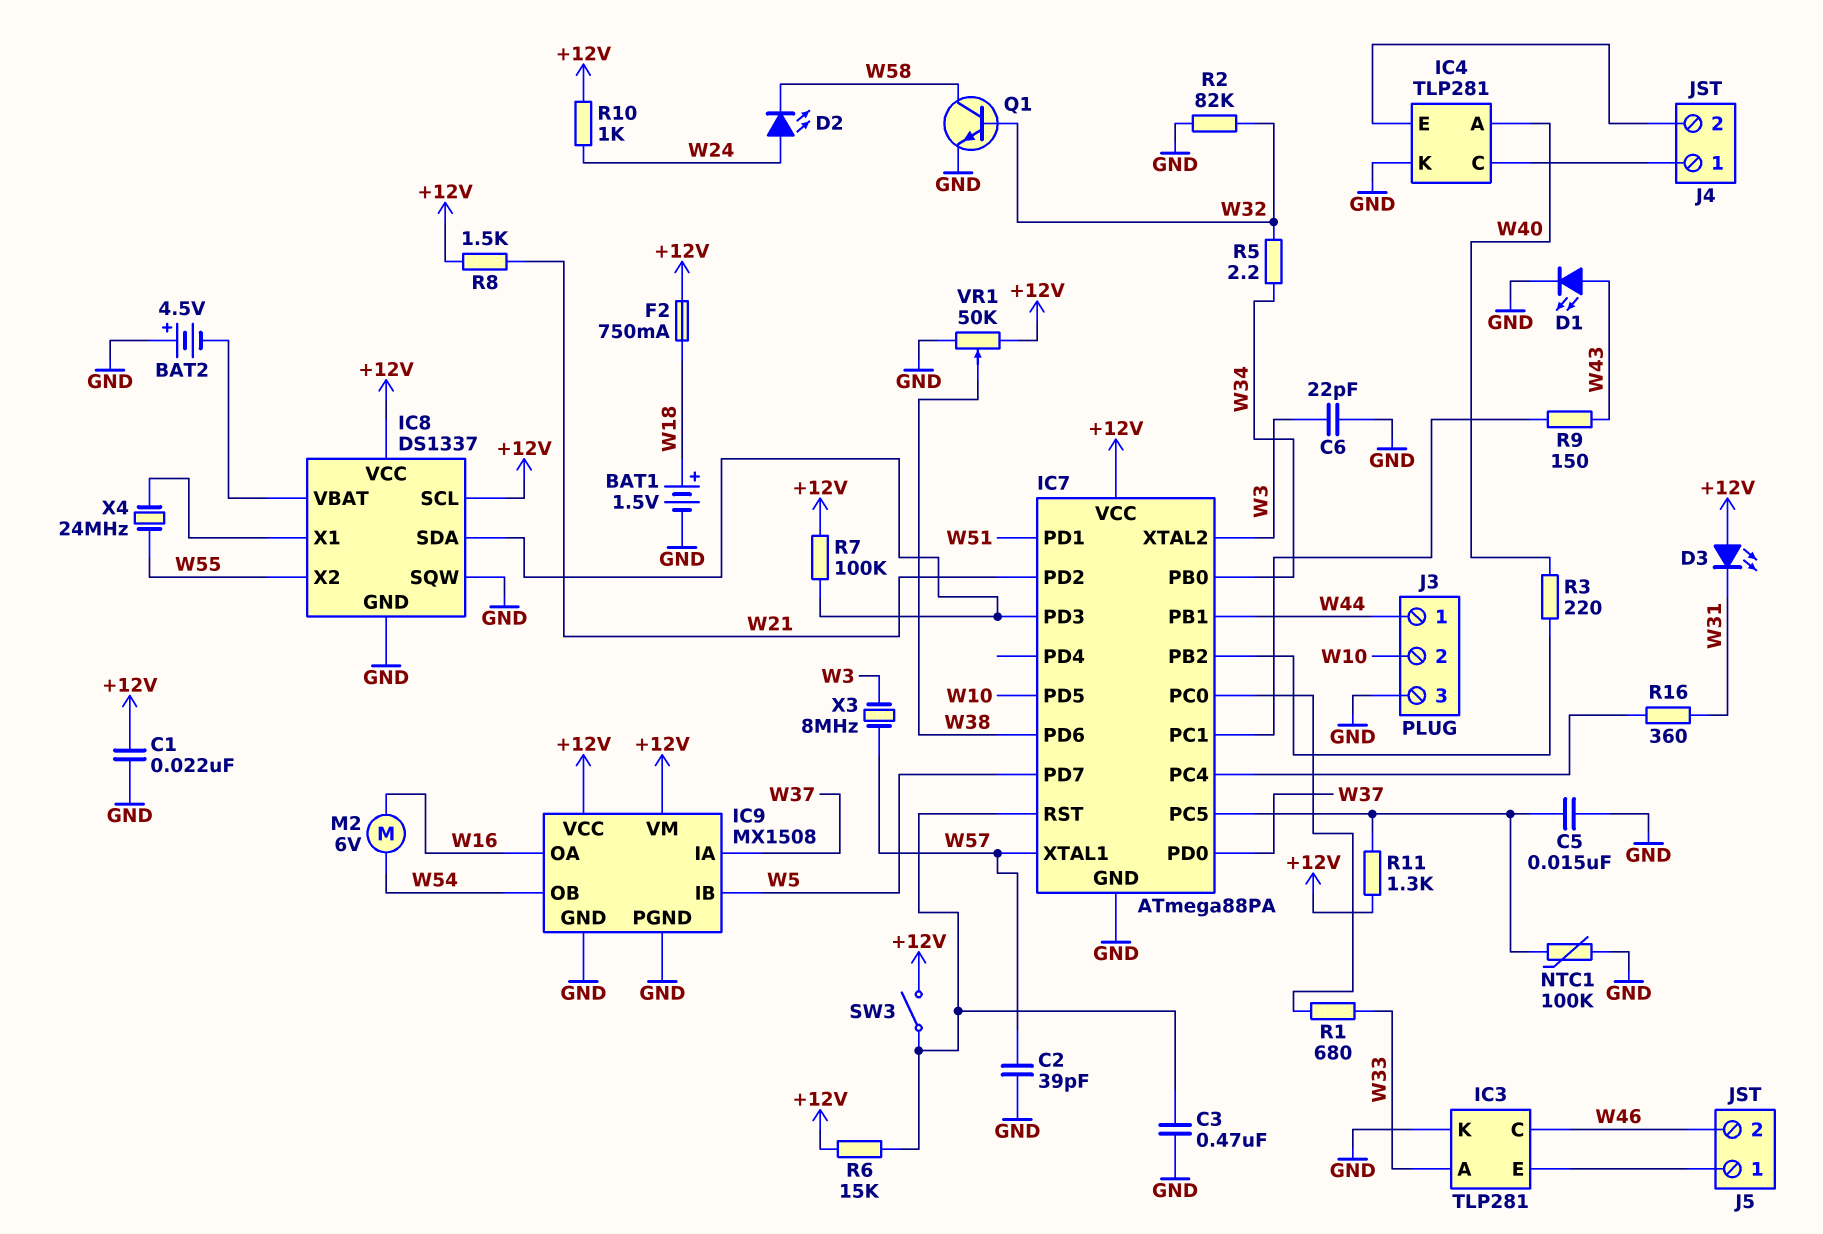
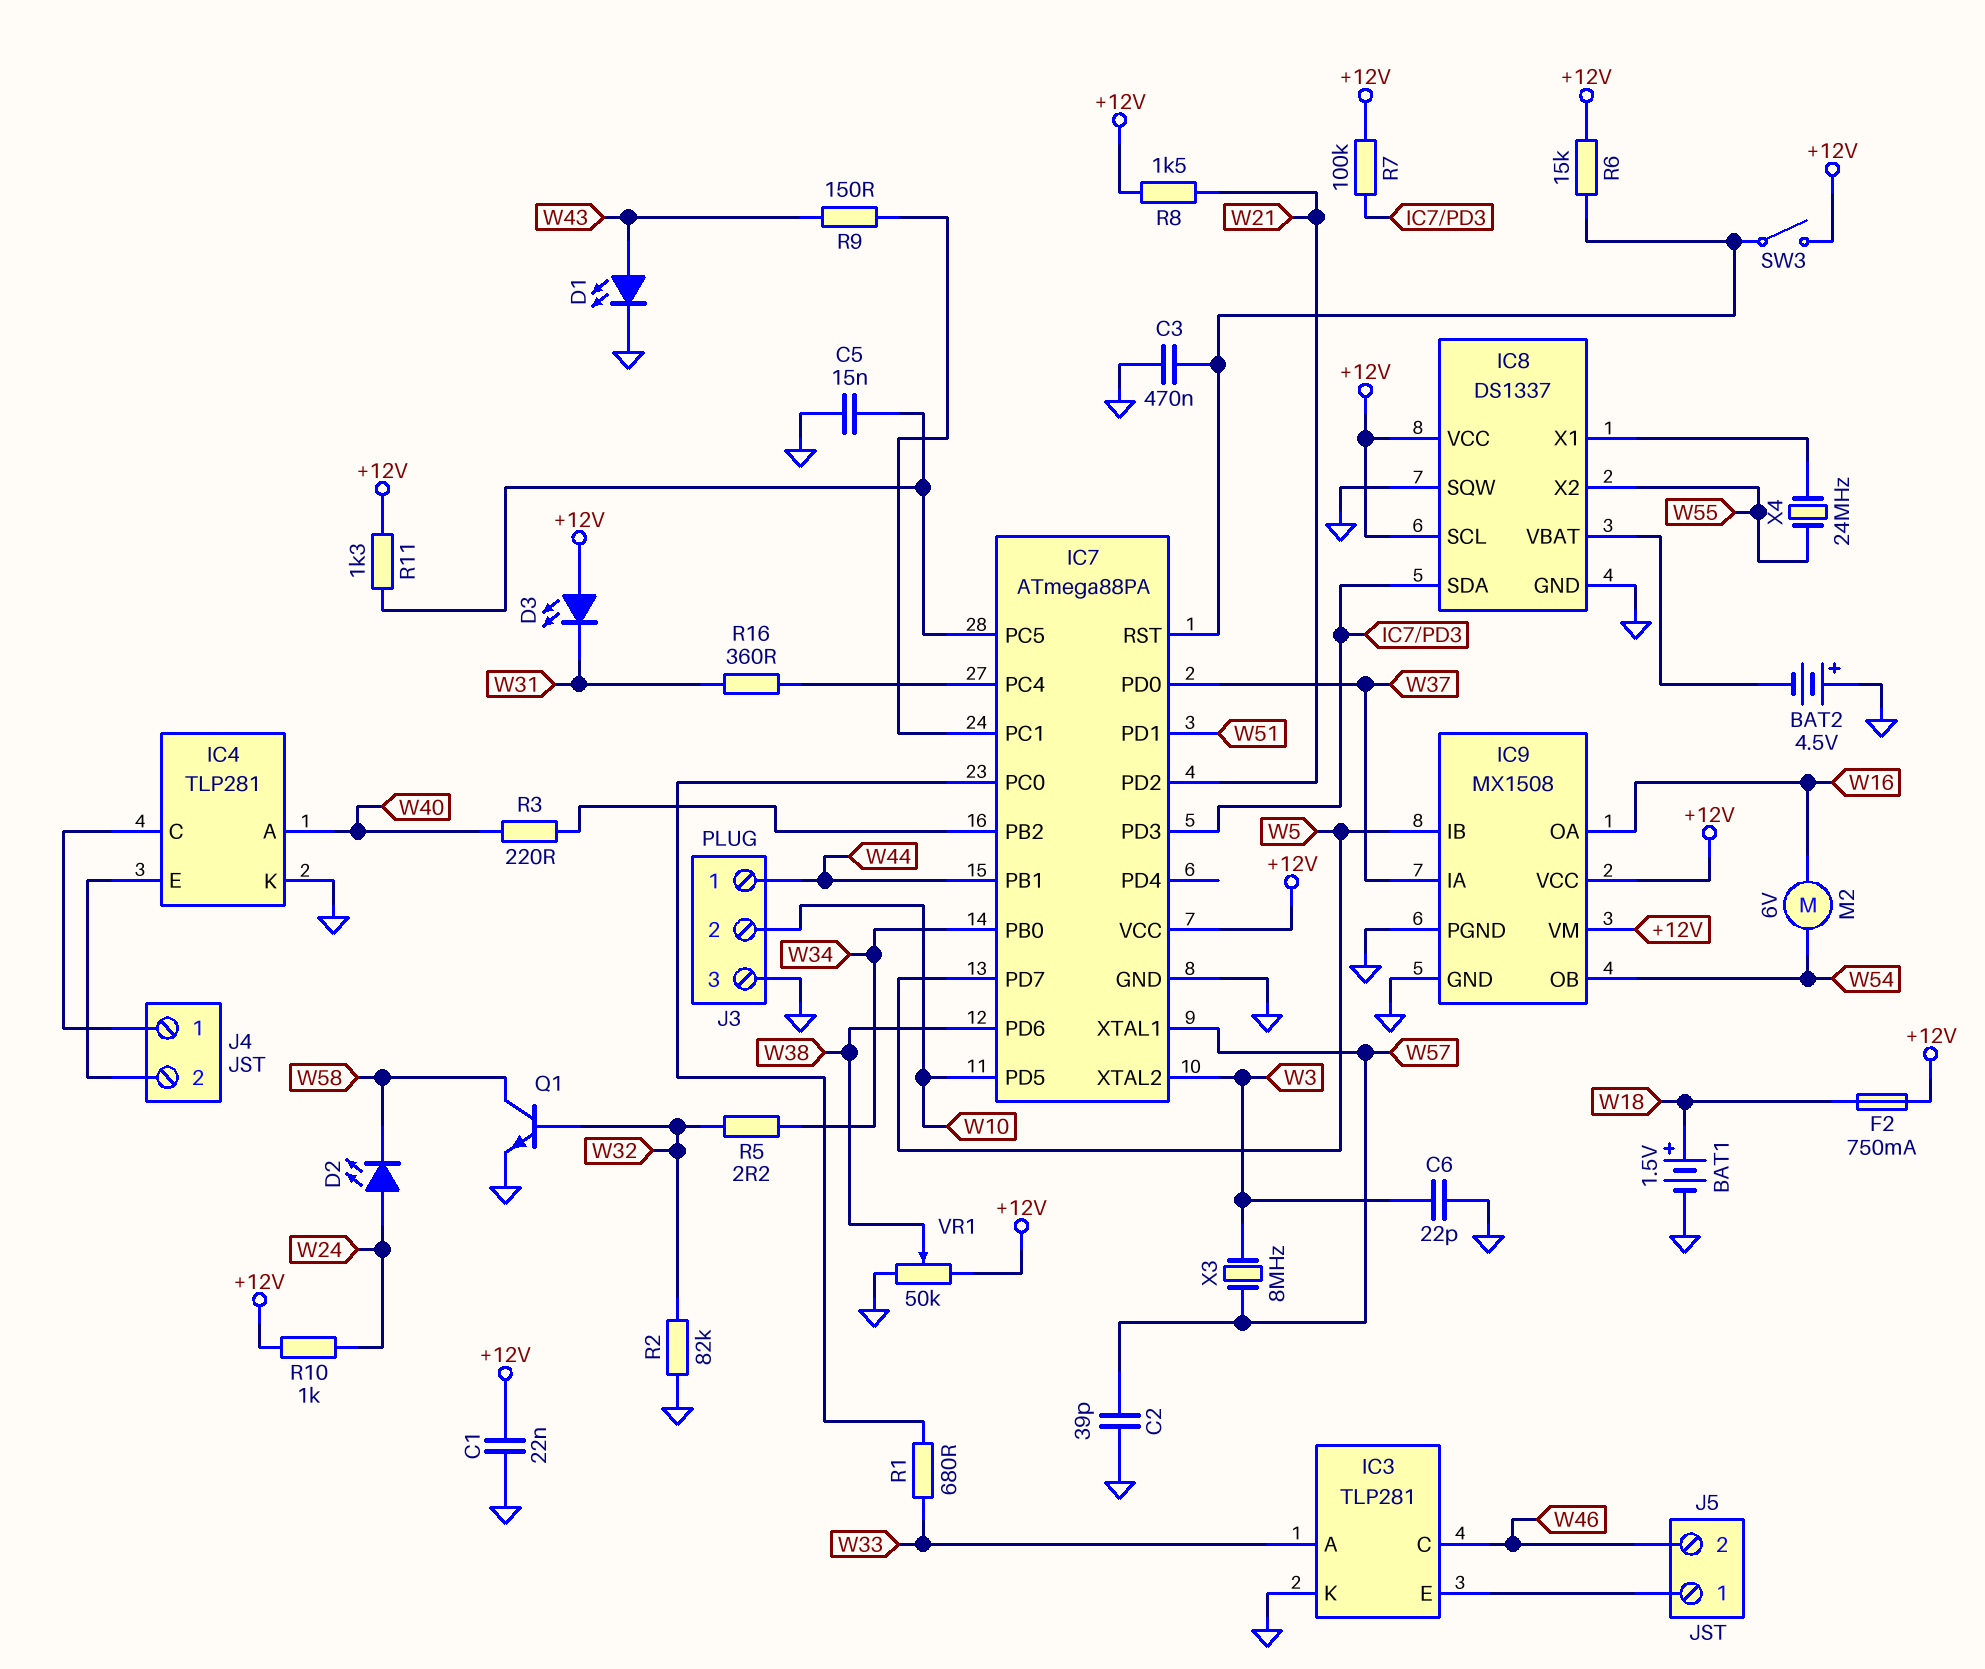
NTC1: 100k (GND, IC7/PC5) -> none

